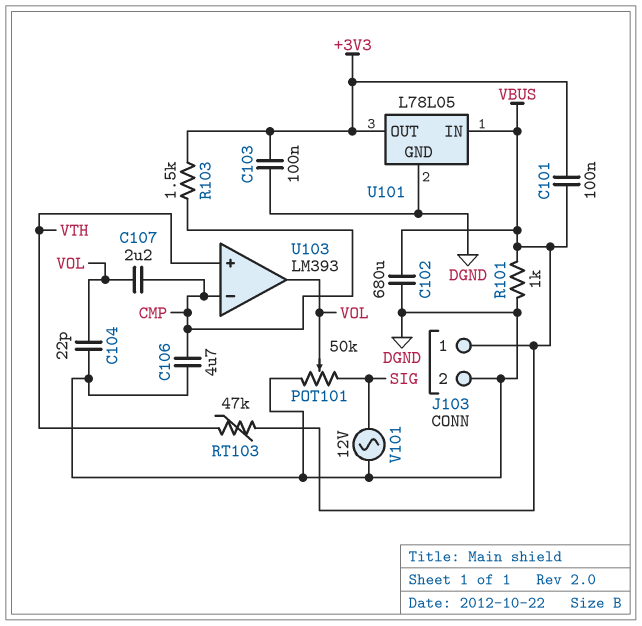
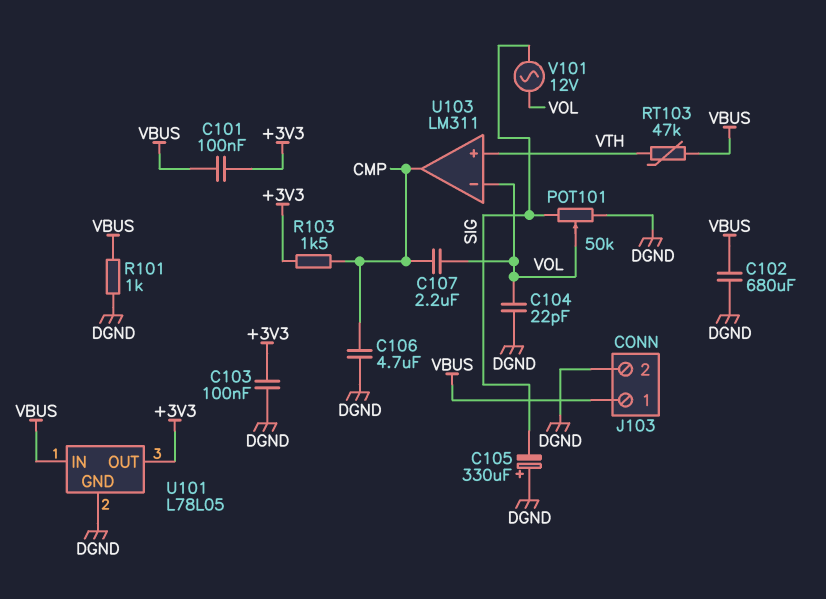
C105: none -> 330uF (plus DGND, minus SIG)
U103: LM393 -> LM311
U103 pin in-: CMP -> VOL
U103 pin out: VOL -> CMP
V101: AC 12V (DGND, SIG) -> AC 12V (SIG, VOL)

